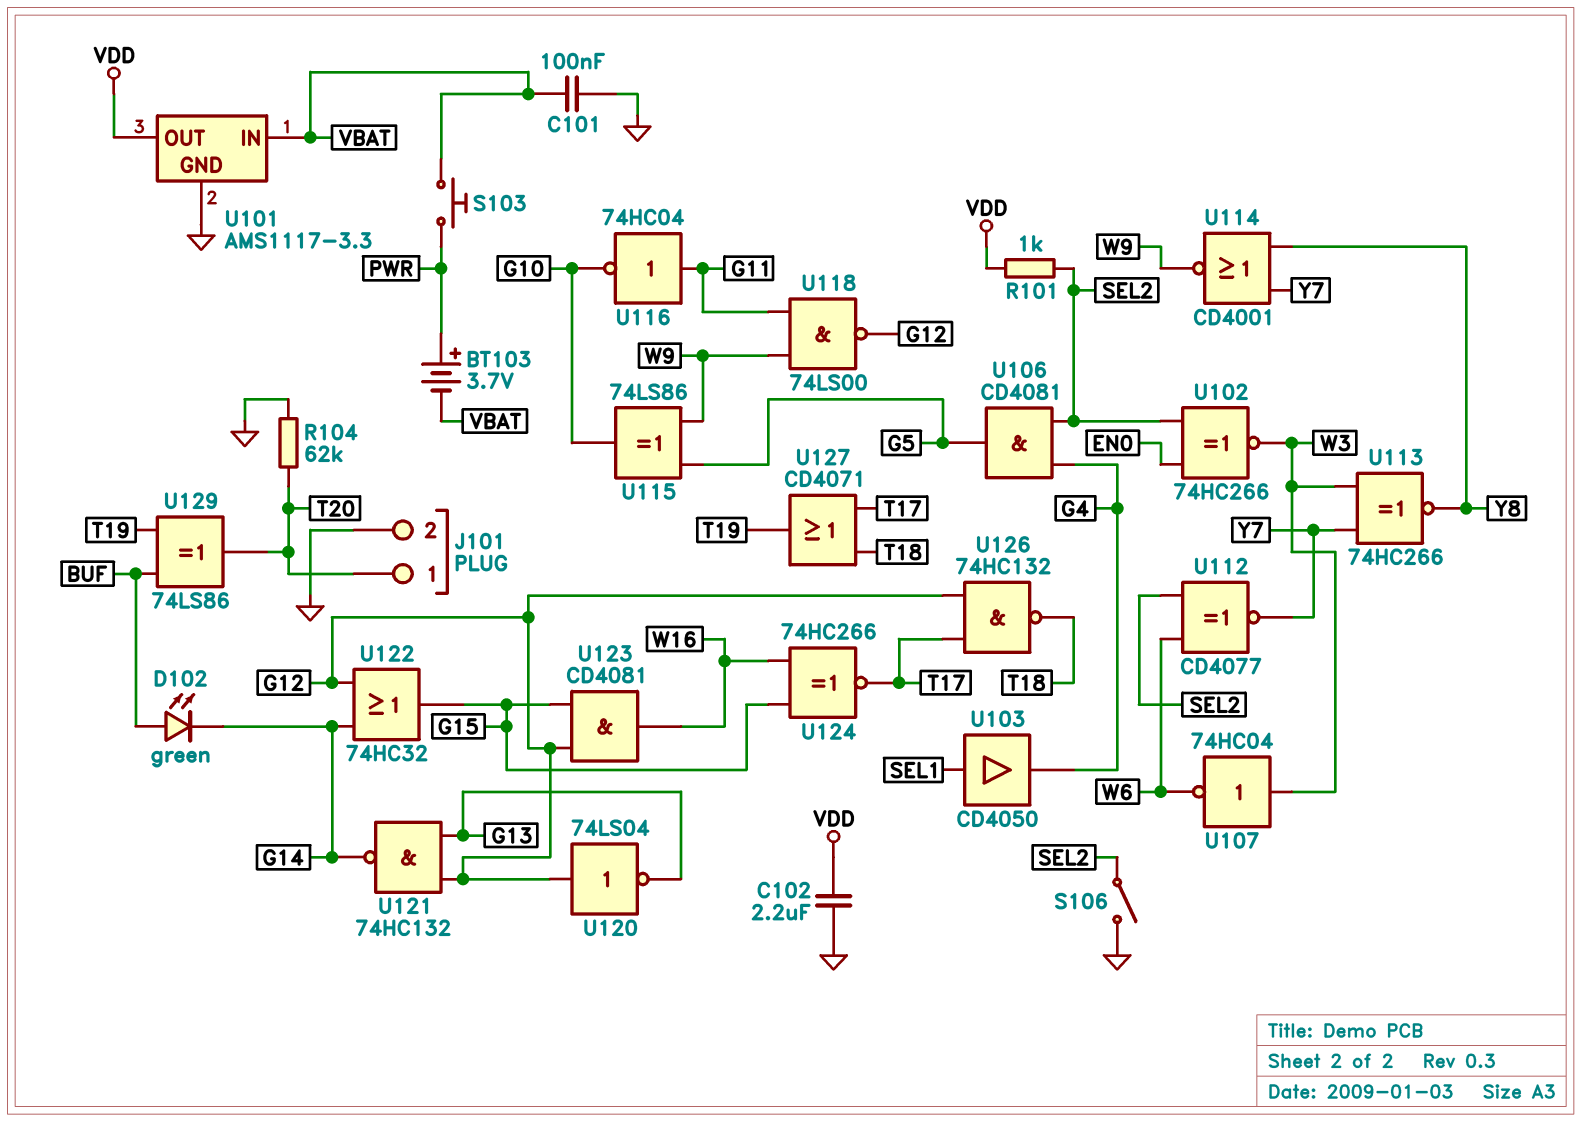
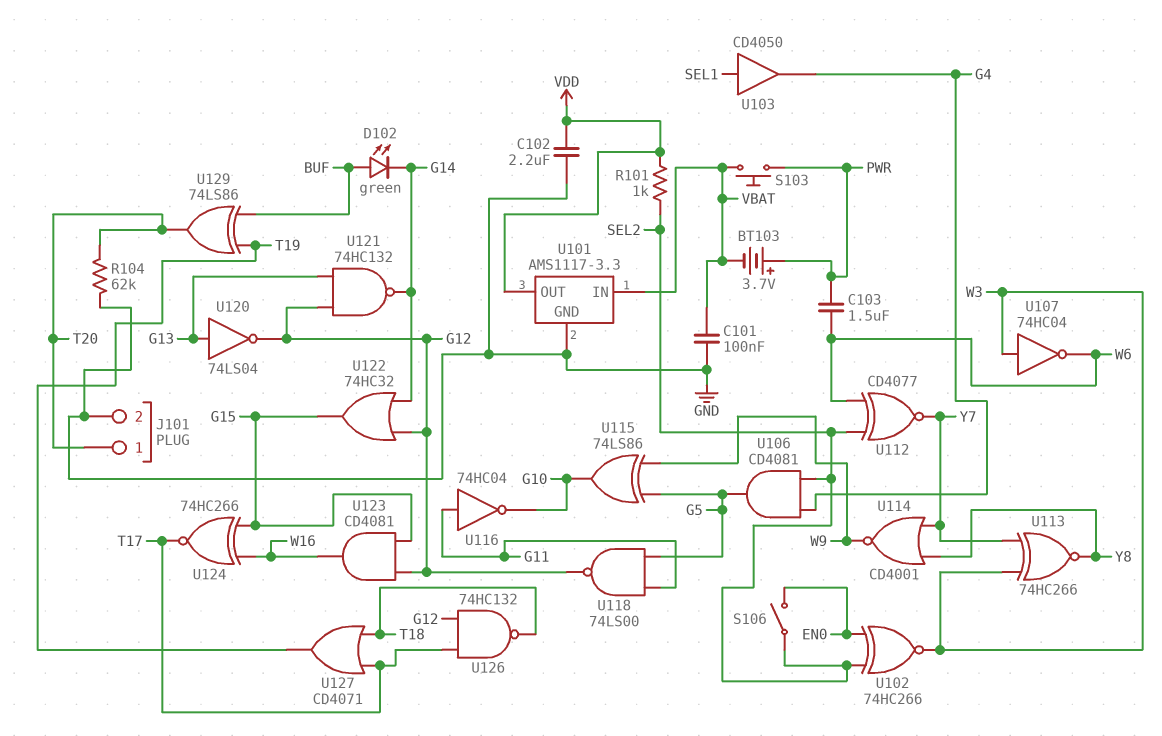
C103: none -> 1.5uF (PWR, W6)
S106: switch (GND, SEL2) -> switch (EN0, SEL2)
U118: NAND 74LS00 (in G11, in W9, out G12) -> NAND 74LS00 (in G5, in G11, out G12)
U120: NOT 74LS04 (in G12, out G13) -> NOT 74LS04 (in G13, out G12)

